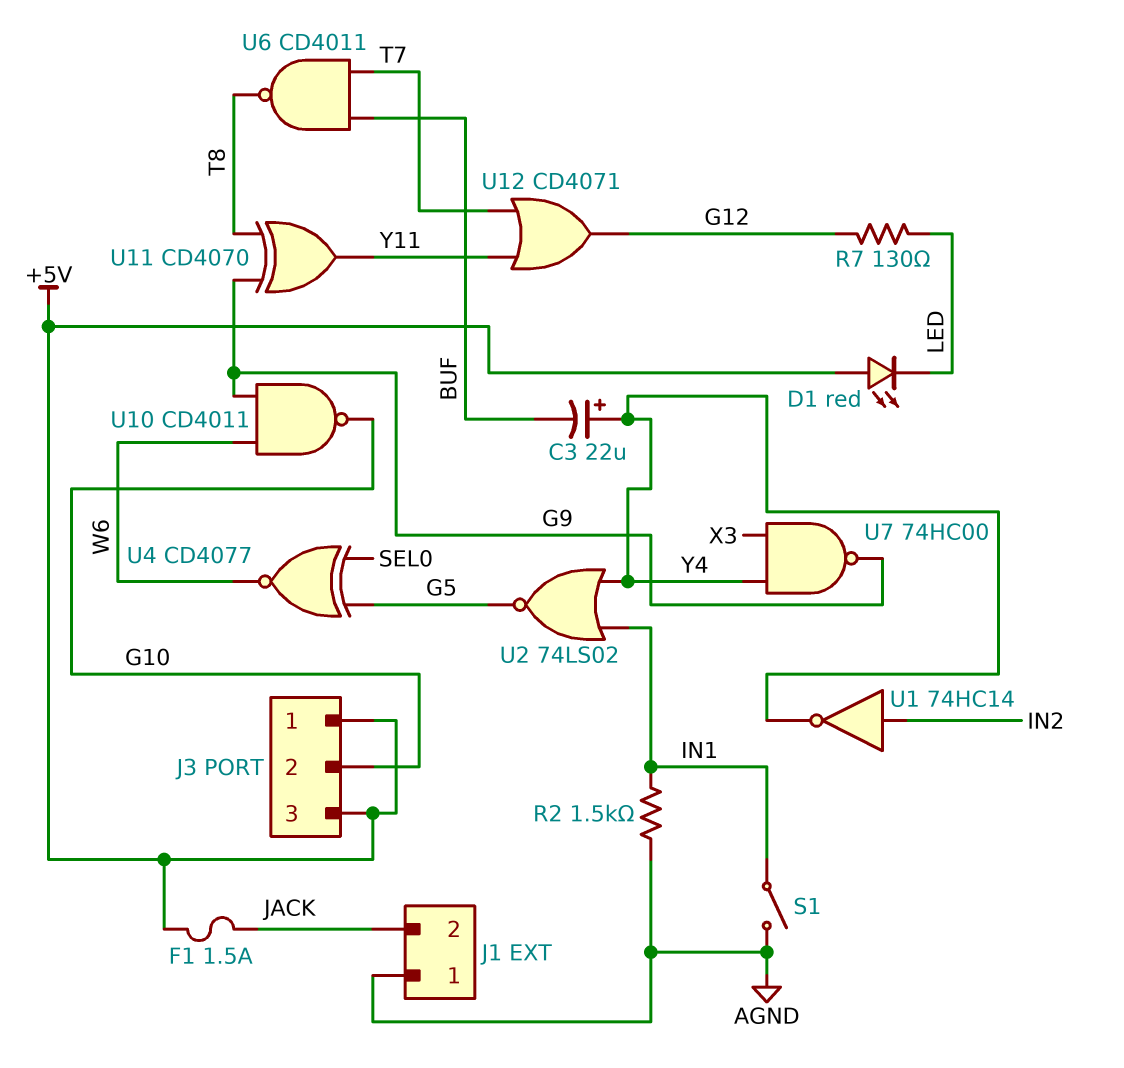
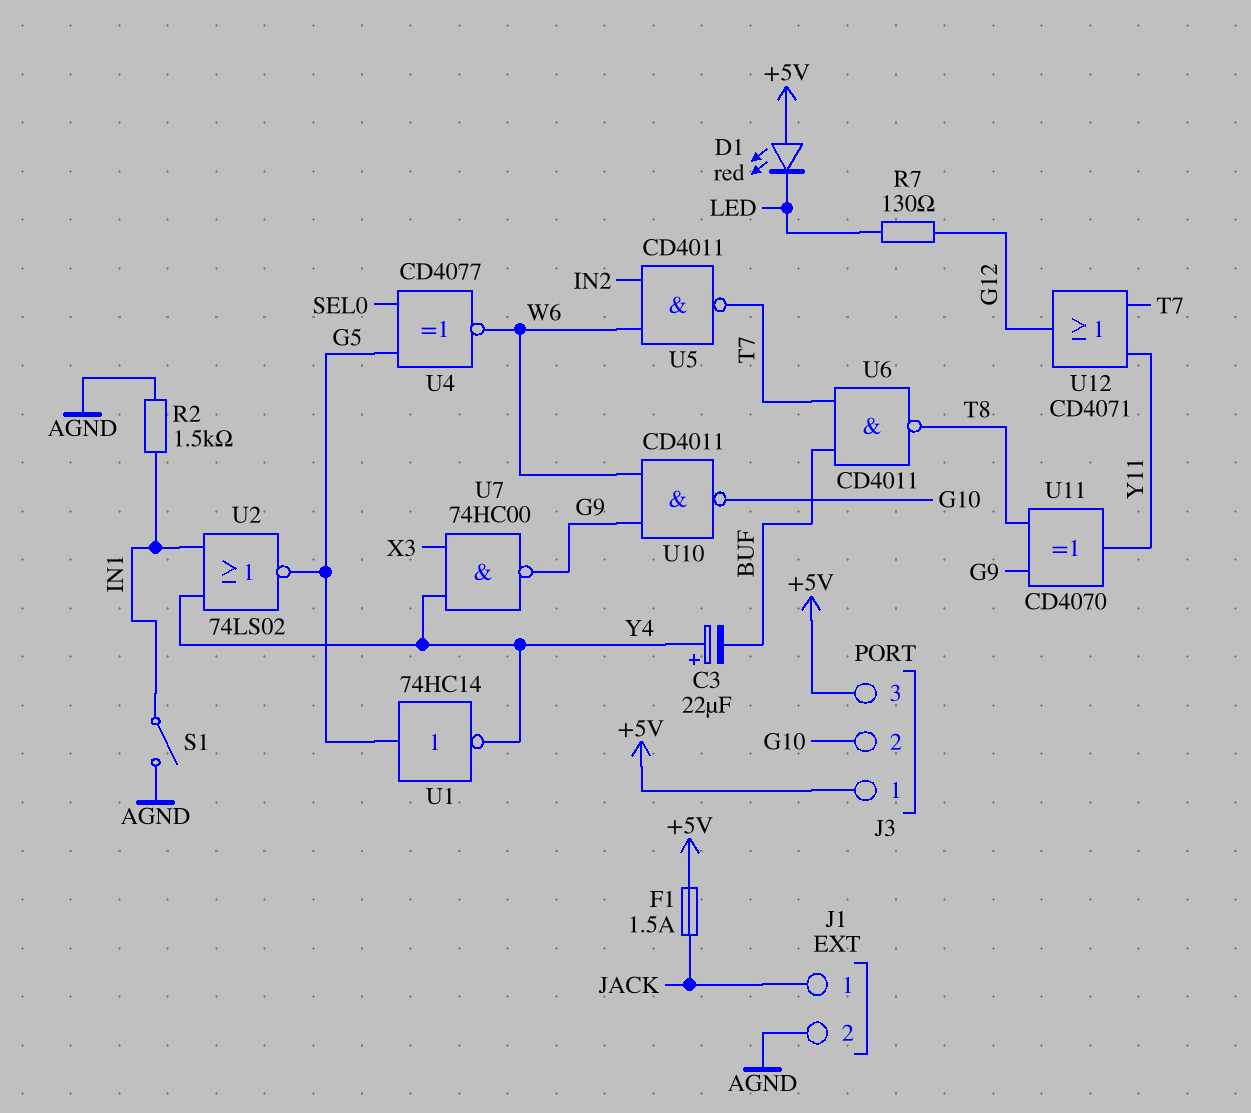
J1 pin 1: AGND -> JACK
J1 pin 2: JACK -> AGND
U1: NOT 74HC14 (in IN2, out Y4) -> NOT 74HC14 (in G5, out Y4)
U5: none -> NAND CD4011 (in IN2, in W6, out T7)

